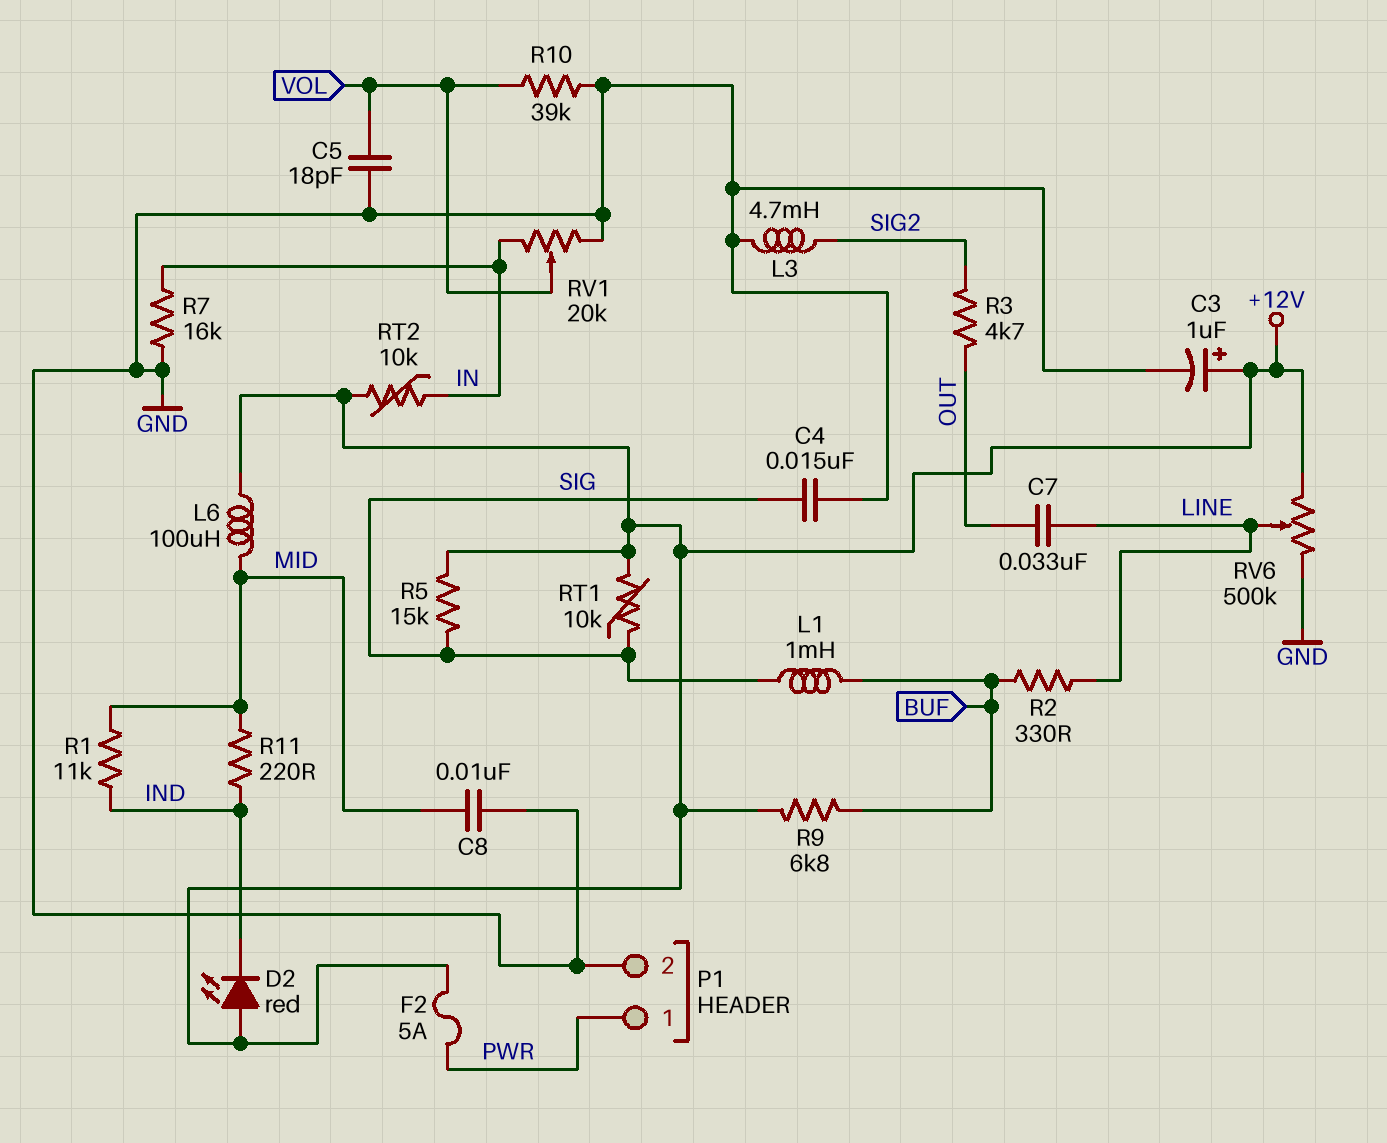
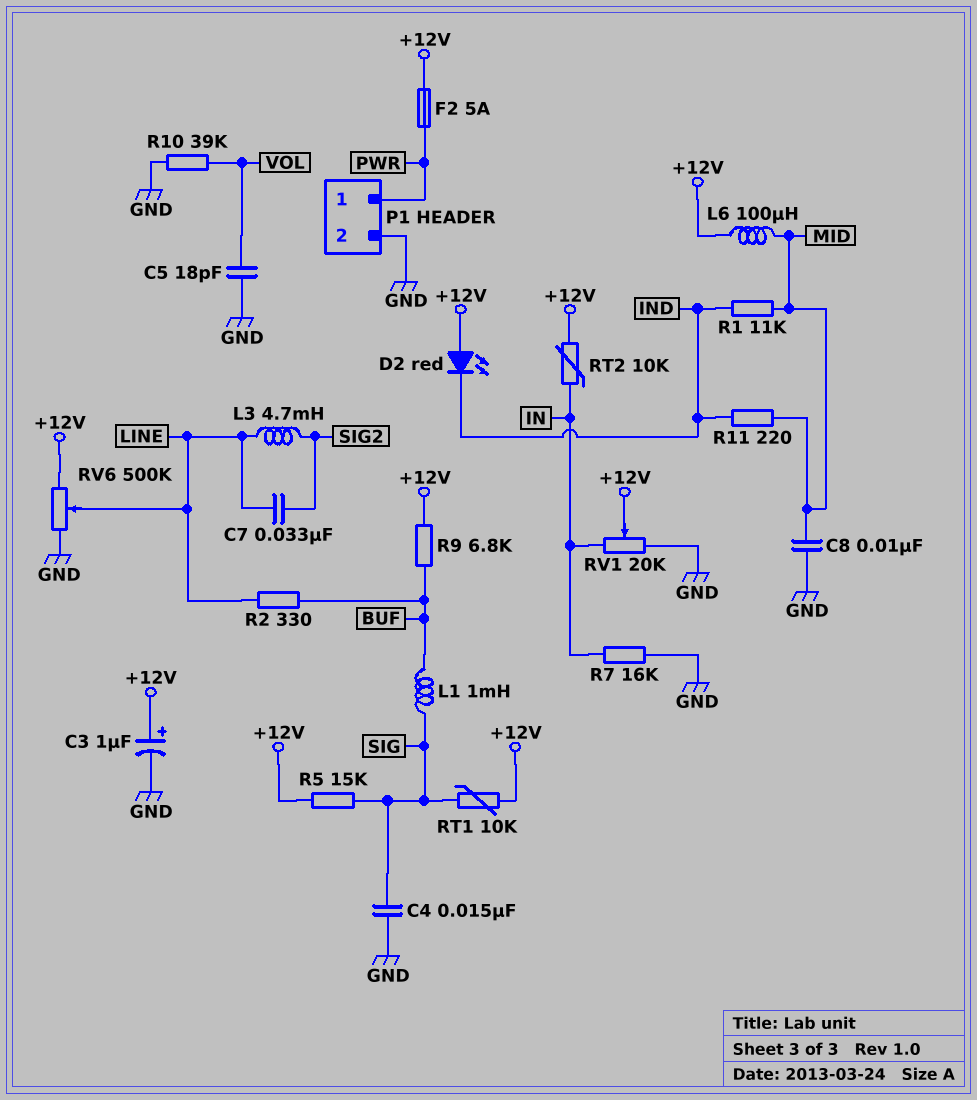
C7: 33nF (LINE, OUT) -> 33nF (LINE, SIG2)
L3: 4.7mH (GND, SIG2) -> 4.7mH (LINE, SIG2)
R3: 4.7k (OUT, SIG2) -> none
RV1: 20k (GND, IN, wiper VOL) -> 20k (GND, IN, wiper +12V)

